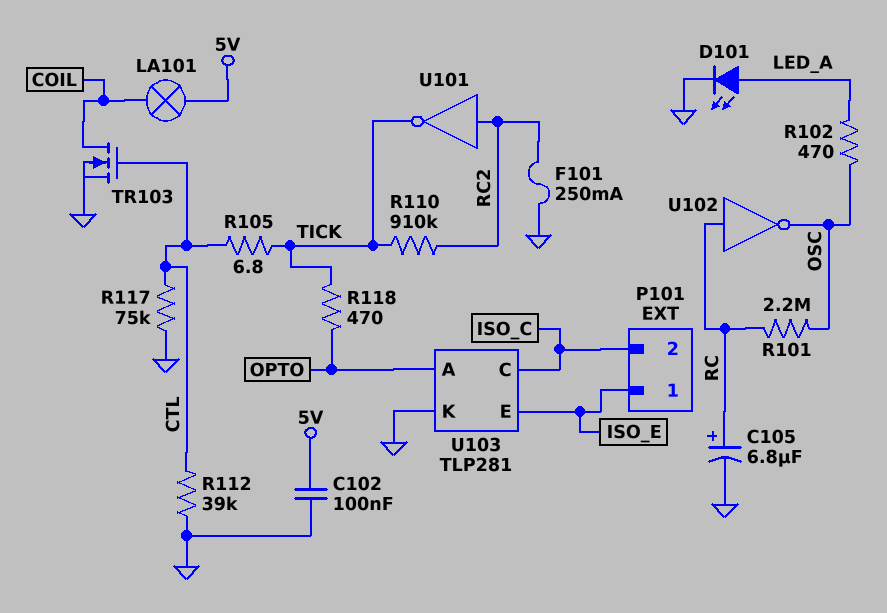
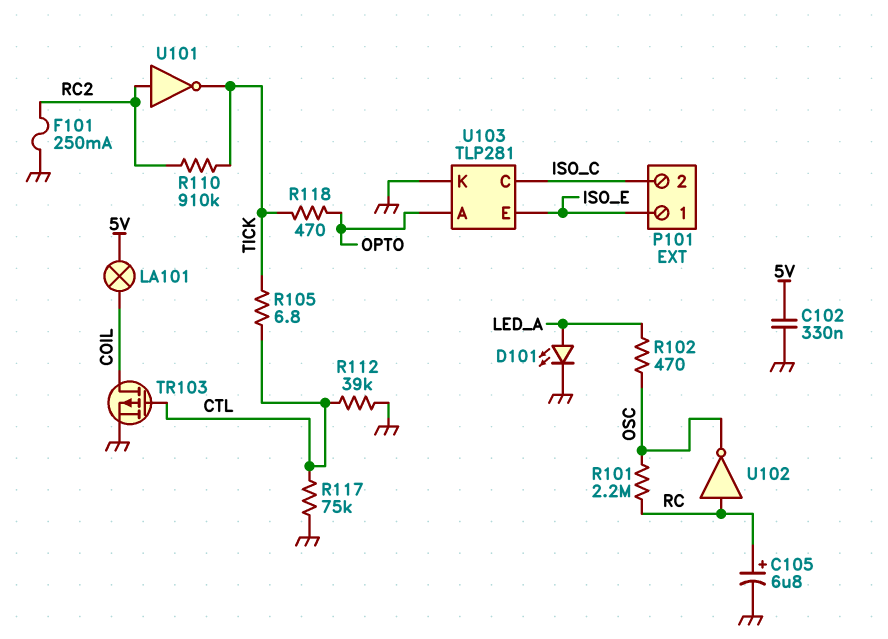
C102: 100nF (5V, GND) -> 330nF (5V, GND)
TR103: NMOS (G CTL, D COIL, S GND) -> PMOS (G CTL, D COIL, S GND)

